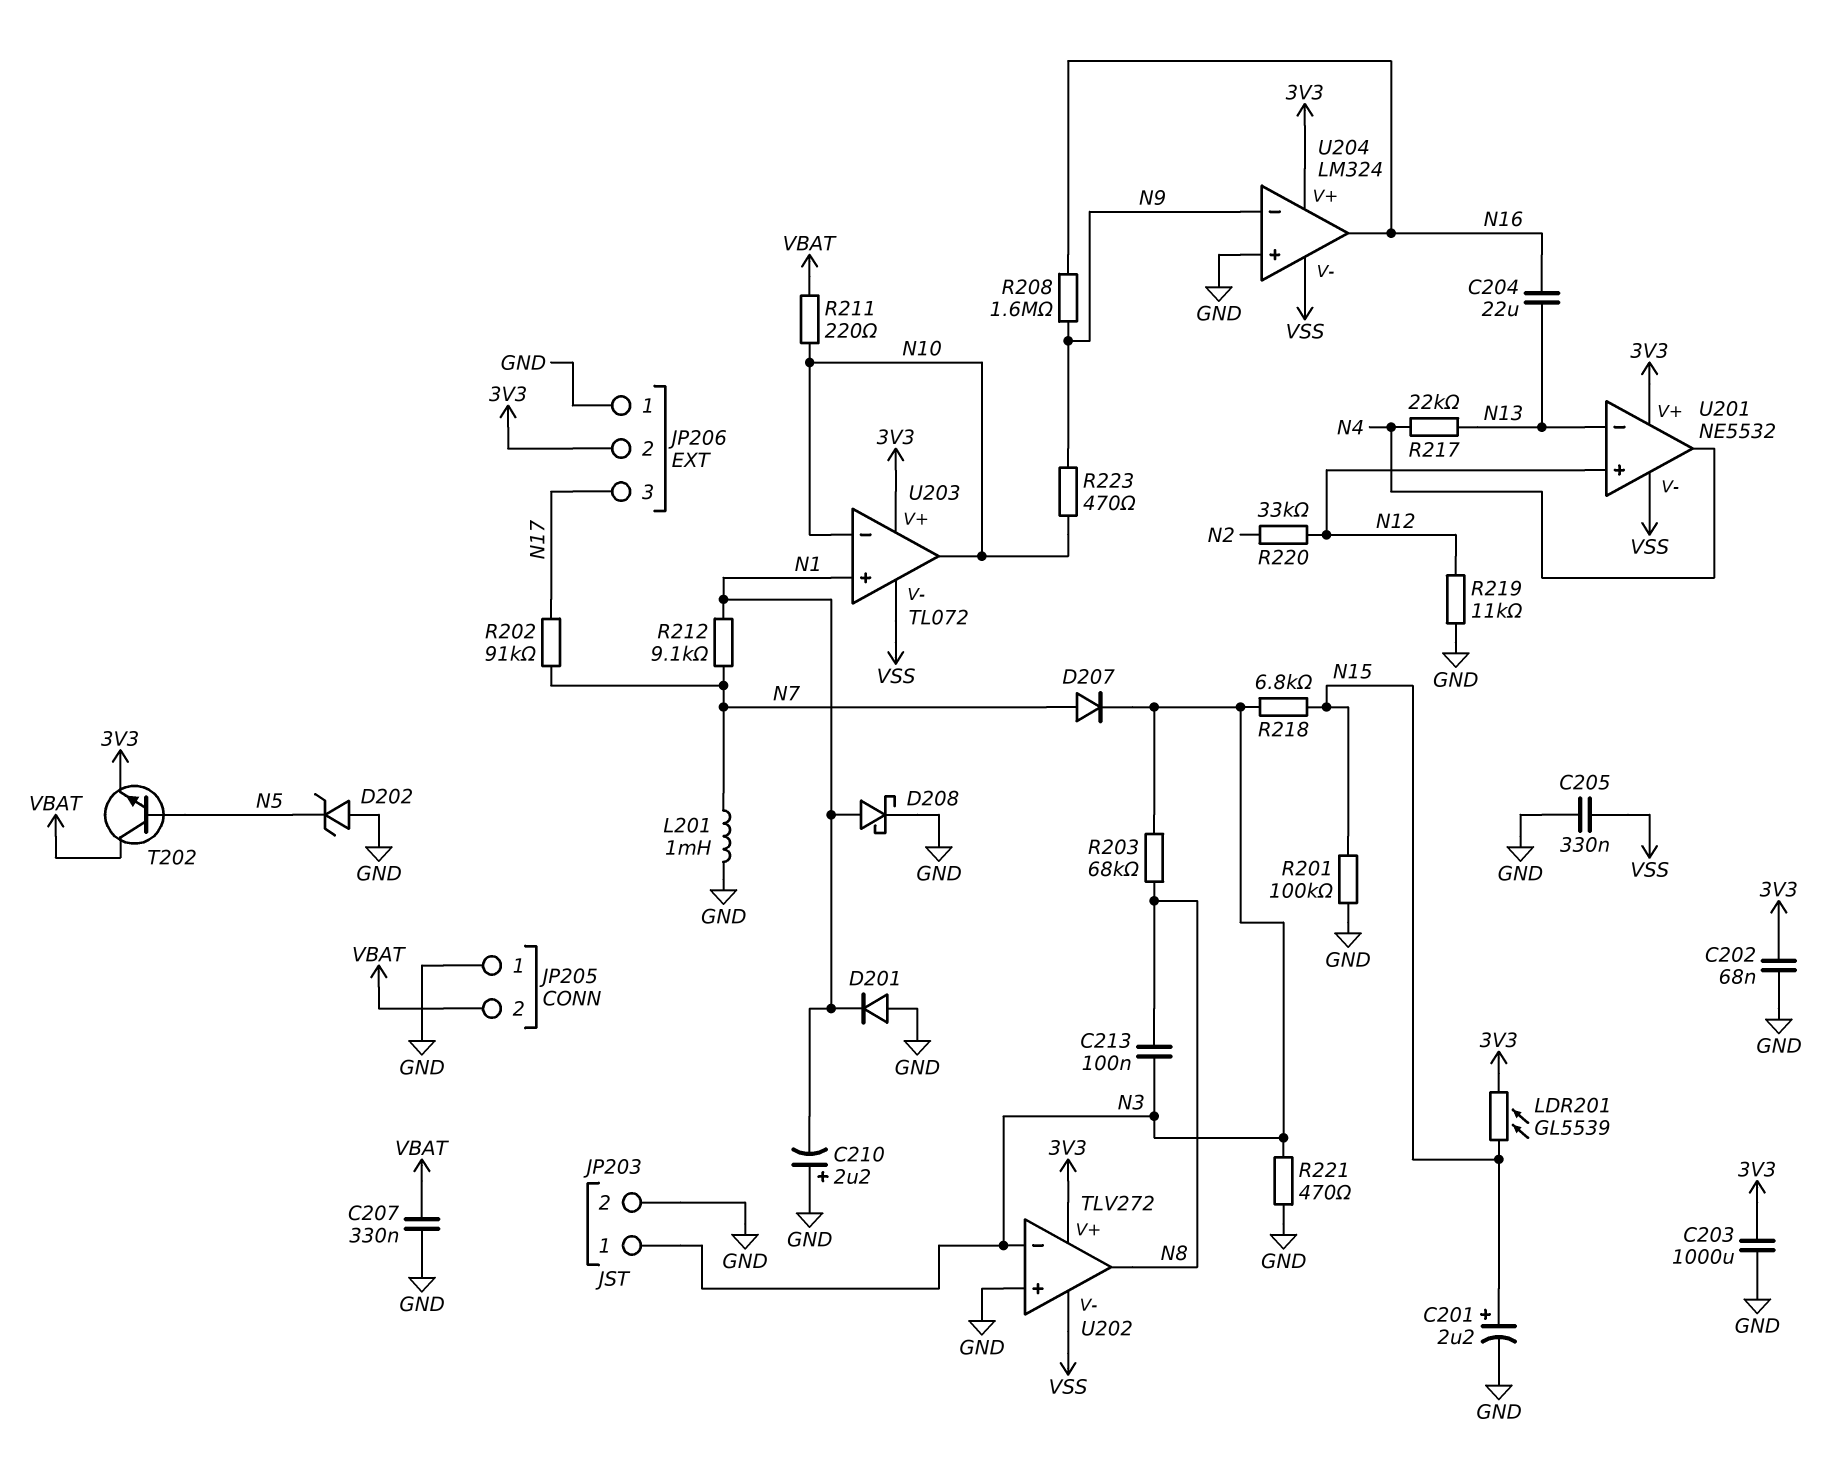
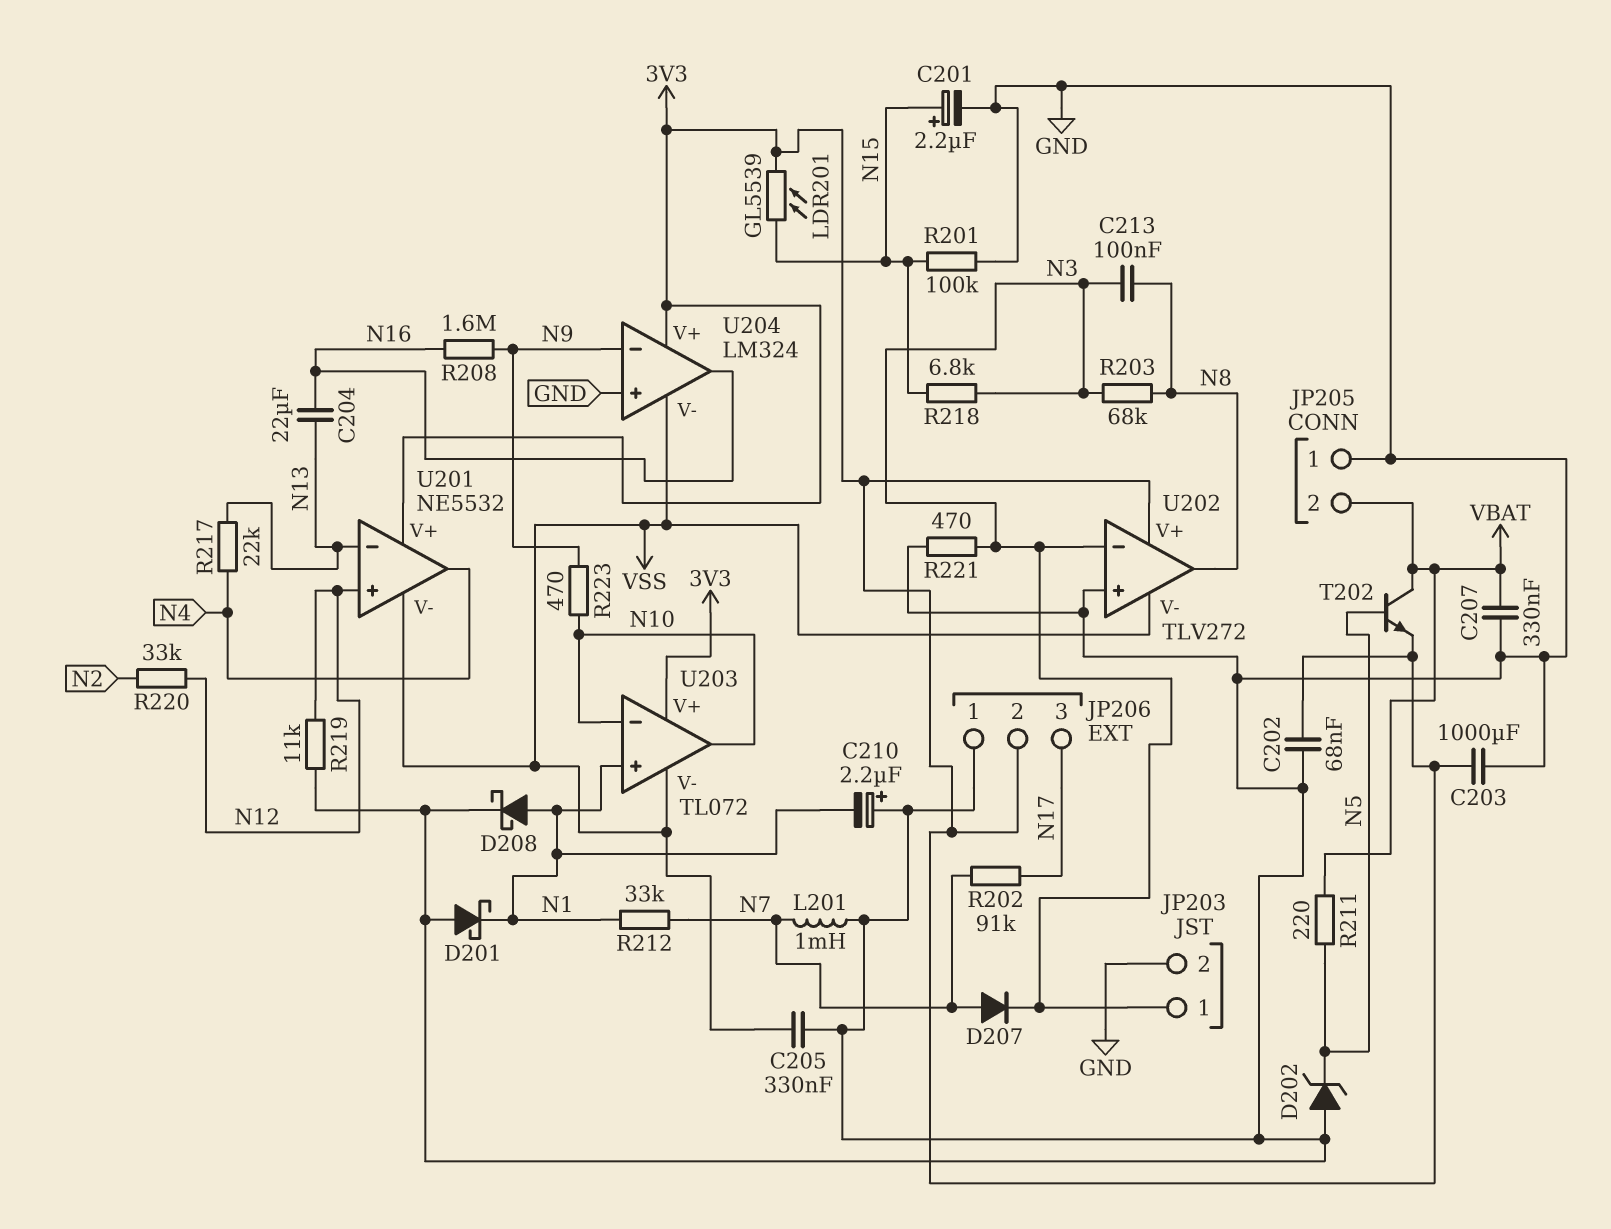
D201: diode (A GND, K N1) -> schottky (A GND, K N1)
R211: 220 (N10, VBAT) -> 220 (N5, VBAT)
R212: 9.1k (N1, N7) -> 33k (N1, N7)

